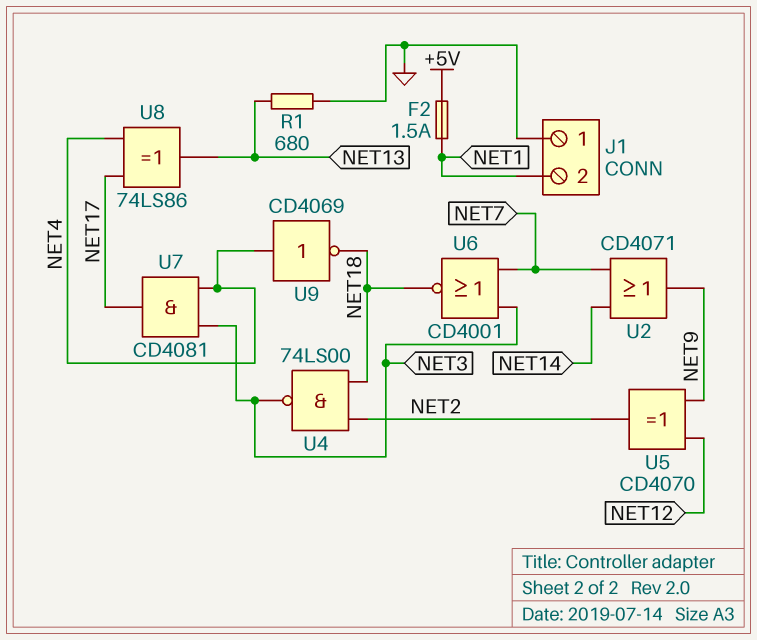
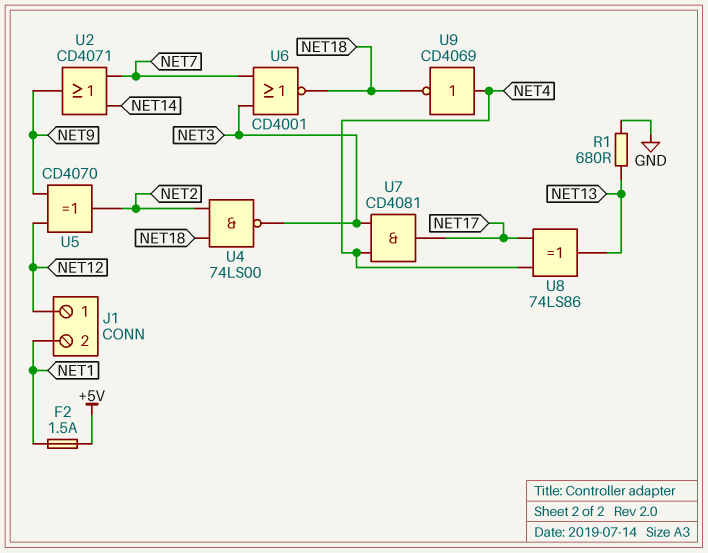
J1 pin 1: GND -> NET12

